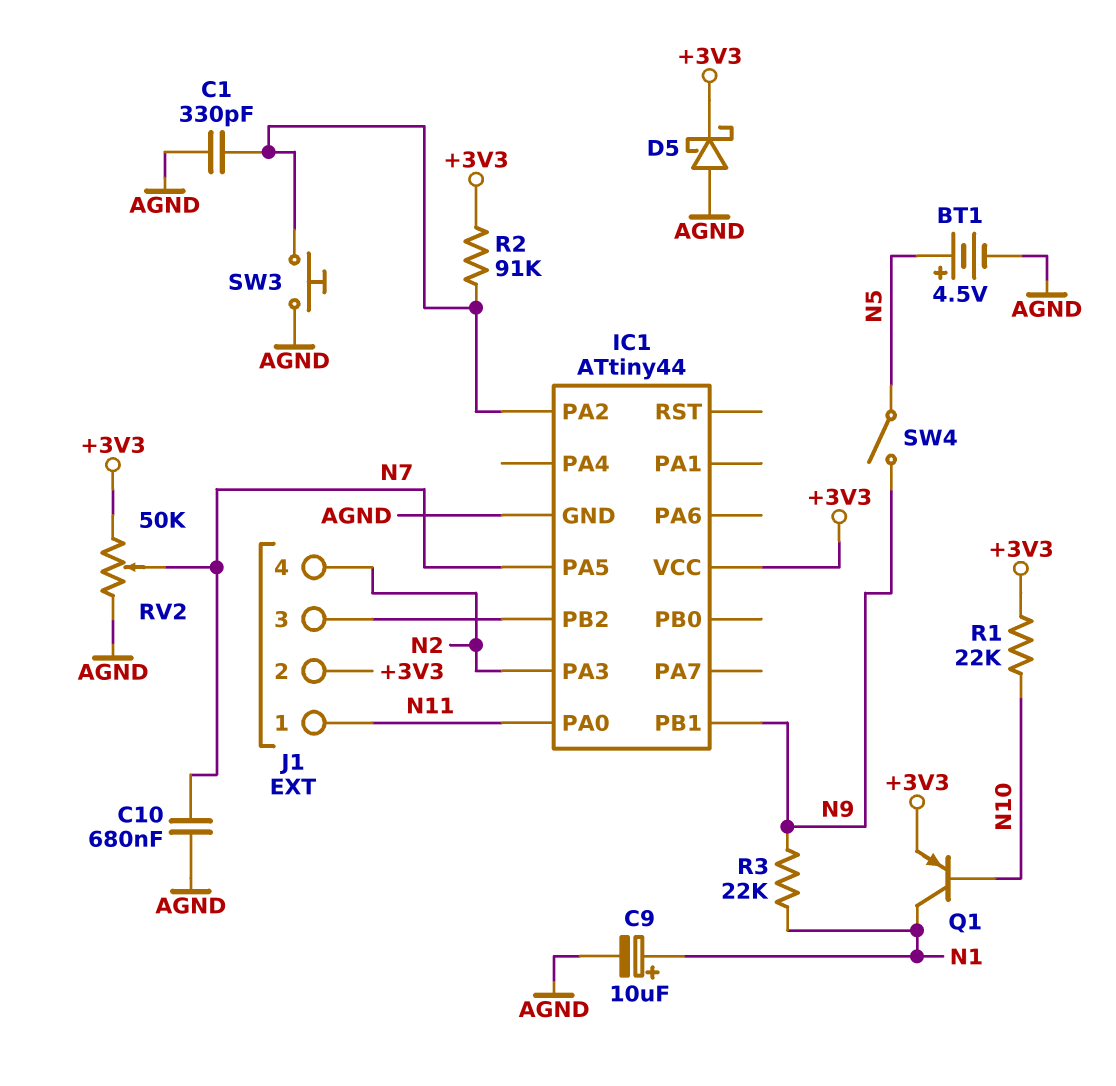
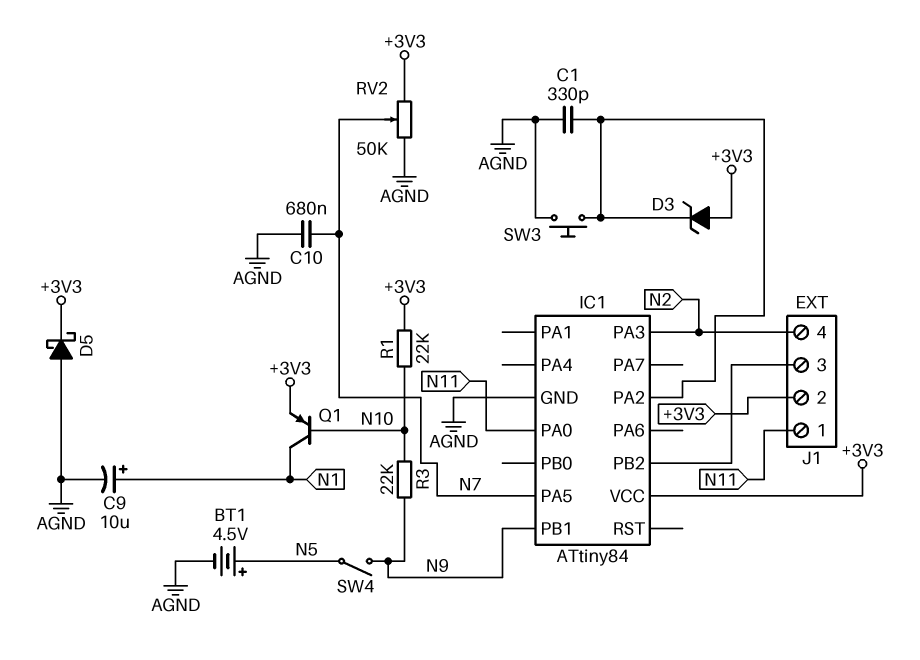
D3: none -> zener (A +3V3, K IC1/PA2)
IC1: ATtiny44 -> ATtiny84
R2: 91k (+3V3, IC1/PA2) -> none
R3: 22k (N1, N9) -> 22k (N9, N10)

